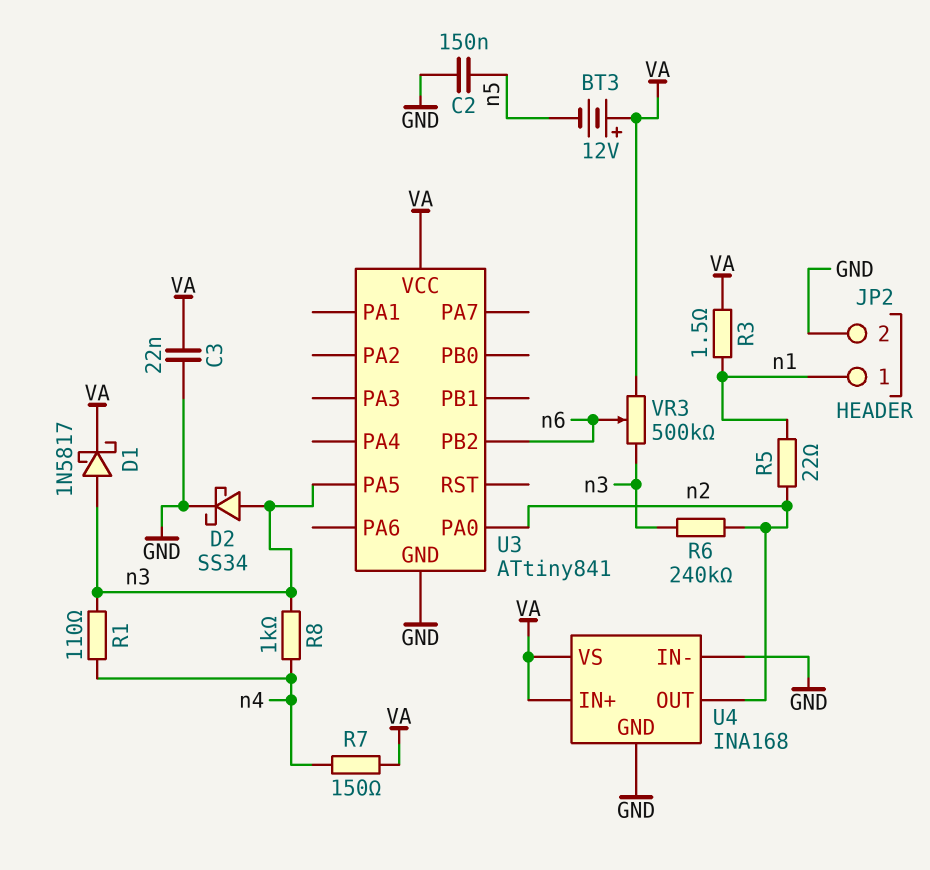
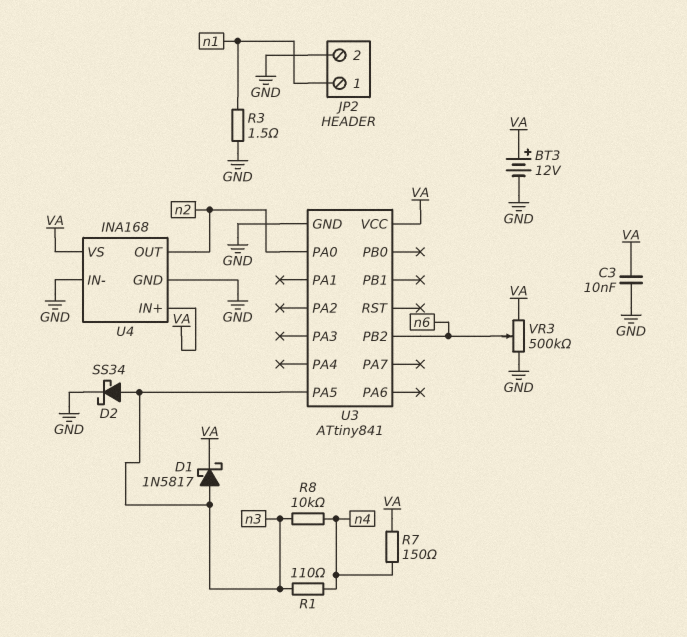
BT3: 12V (plus VA, minus n5) -> 12V (plus VA, minus GND)
C2: 150nF (GND, n5) -> none
C3: 22nF (GND, VA) -> 10nF (GND, VA)
R3: 1.5 (VA, n1) -> 1.5 (GND, n1)
R5: 22 (n1, n2) -> none
R6: 240k (n2, n3) -> none
R8: 1k (n3, n4) -> 10k (n3, n4)
VR3: 500k (VA, n3, wiper n6) -> 500k (GND, VA, wiper n6)

